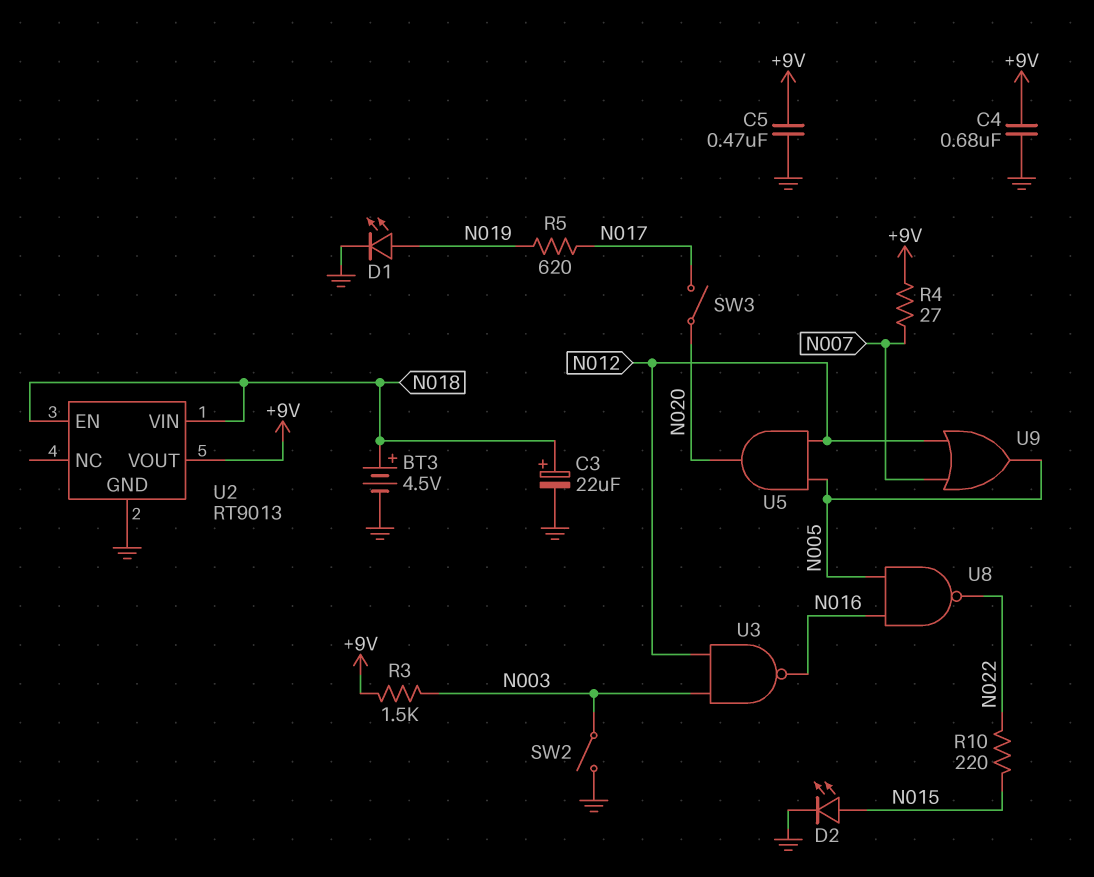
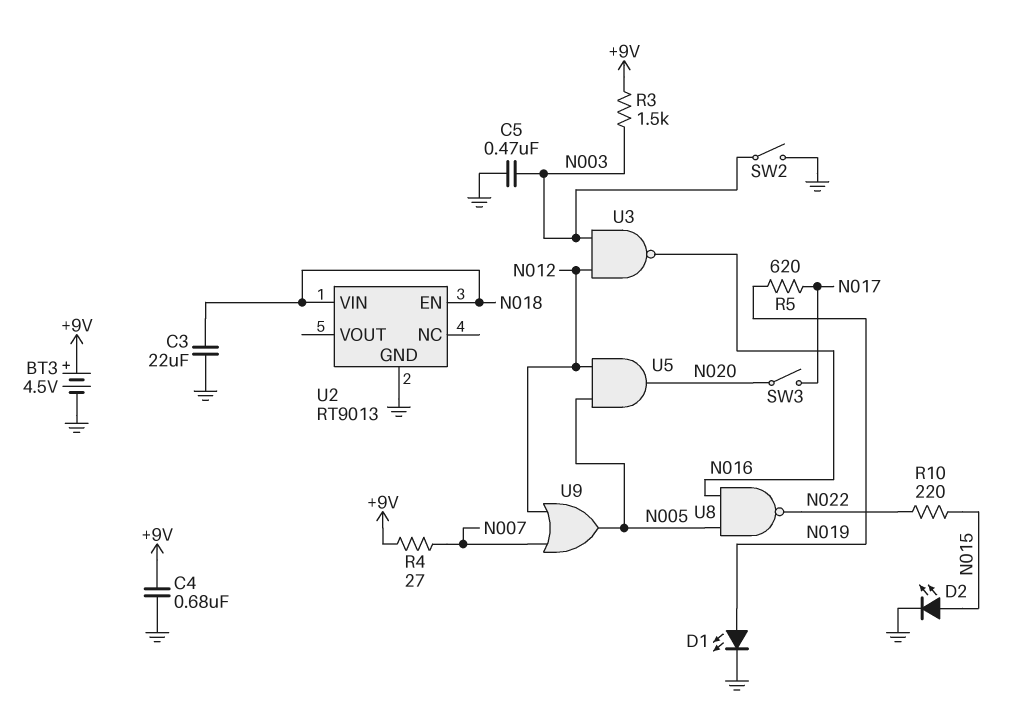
BT3: 4.5V (plus N018, minus GND) -> 4.5V (plus +9V, minus GND)
C3: 22uF (plus N018, minus GND) -> 22uF (GND, N018)
C5: 470nF (+9V, GND) -> 470nF (GND, N003)
U2 pin VOUT: +9V -> none

